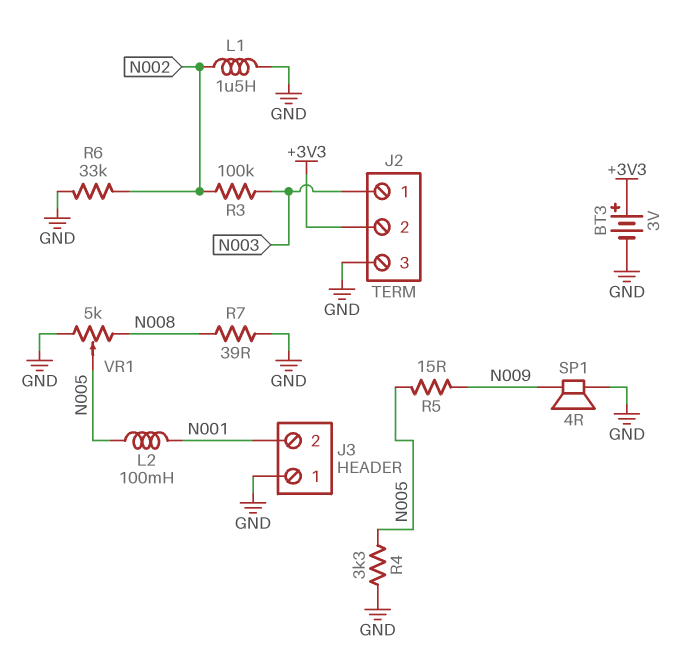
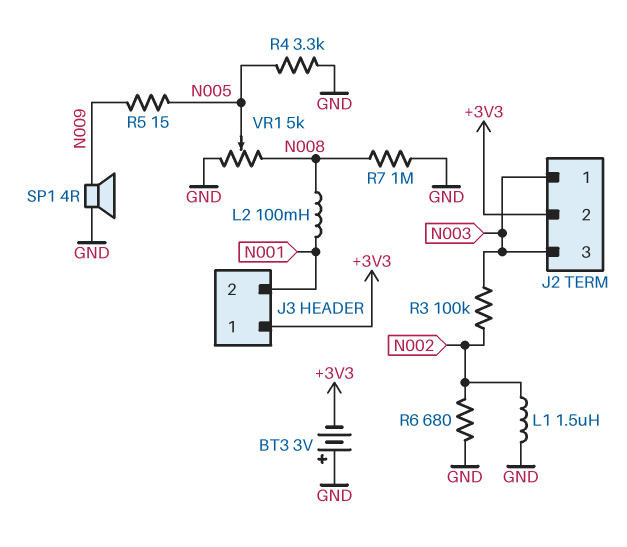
BT3: 3V (plus +3V3, minus GND) -> 3V (plus GND, minus +3V3)
J2 pin 3: GND -> N003
J3 pin 1: GND -> +3V3
L2: 100mH (N001, N005) -> 100mH (N001, N008)
R6: 33k (GND, N002) -> 680 (GND, N002)
R7: 39 (GND, N008) -> 1M (GND, N008)

